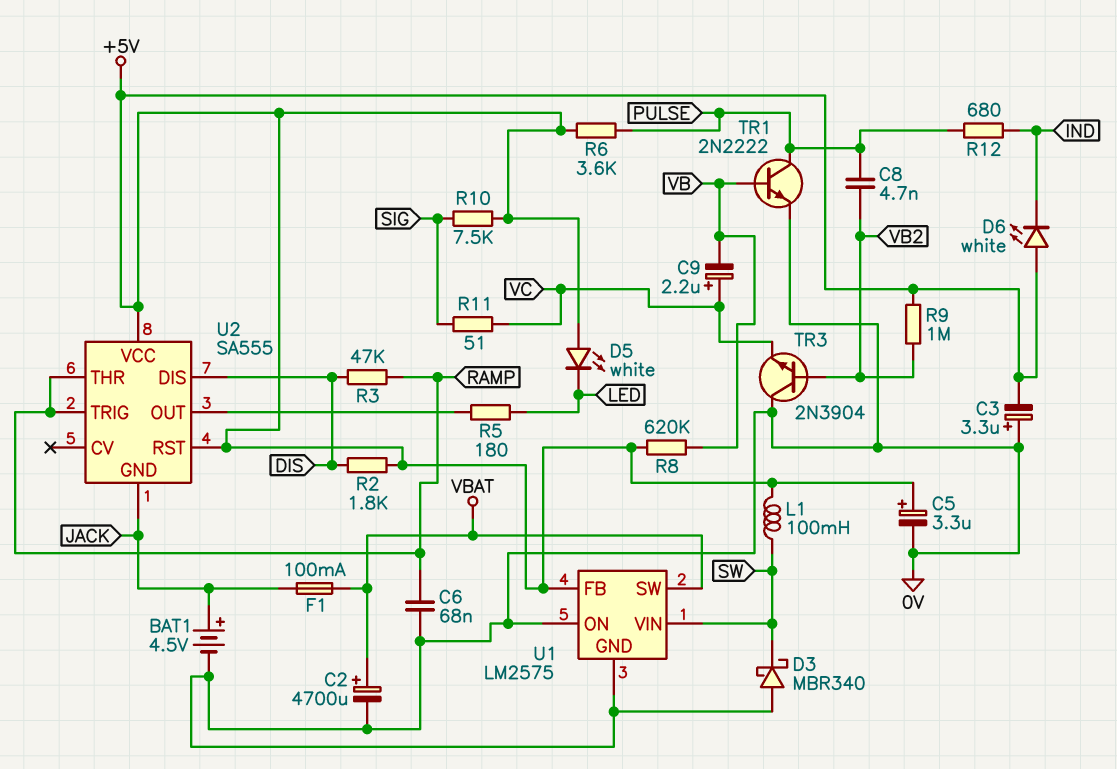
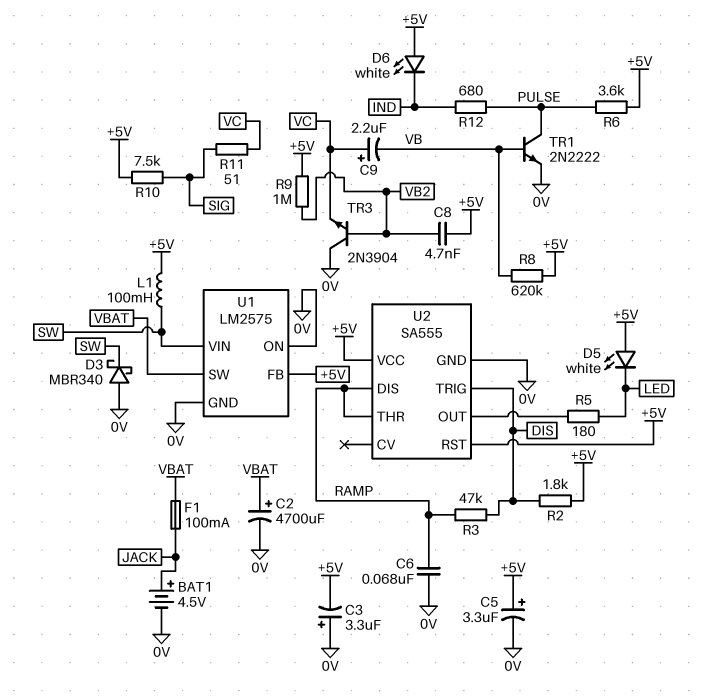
C8: 4.7nF (PULSE, VB2) -> 4.7nF (+5V, VB2)
U2 pin DIS: DIS -> RAMP
U2 pin GND: JACK -> 0V
U2 pin TRIG: RAMP -> DIS

